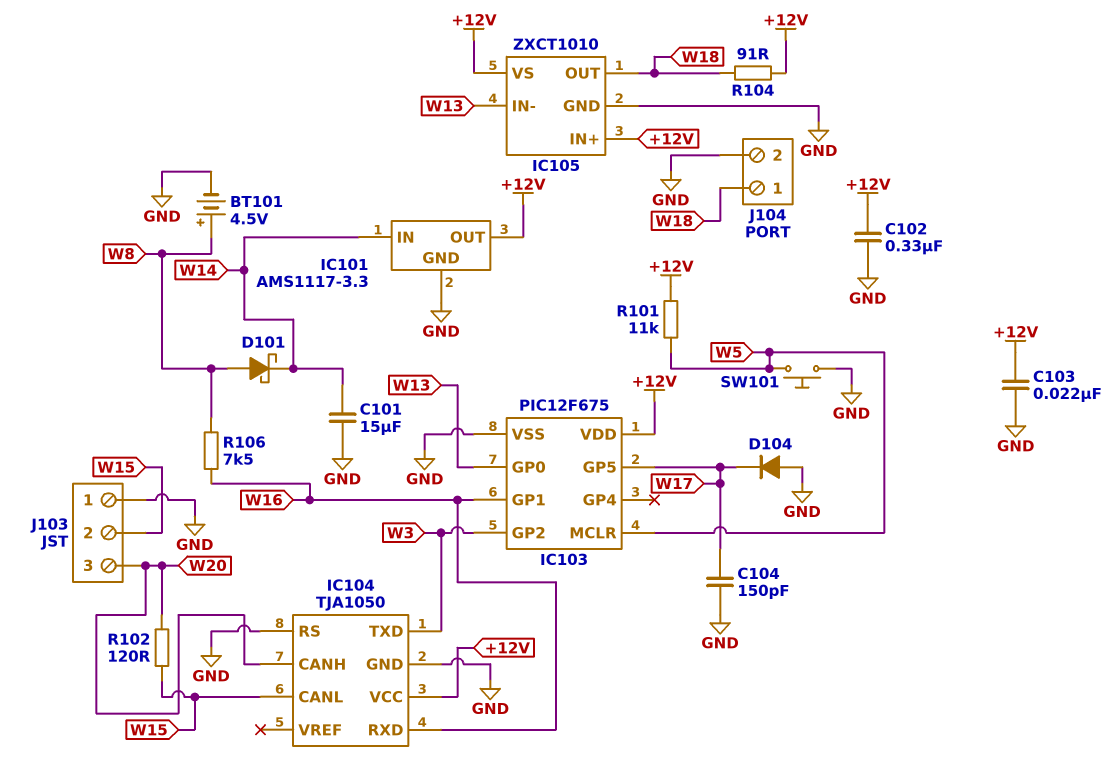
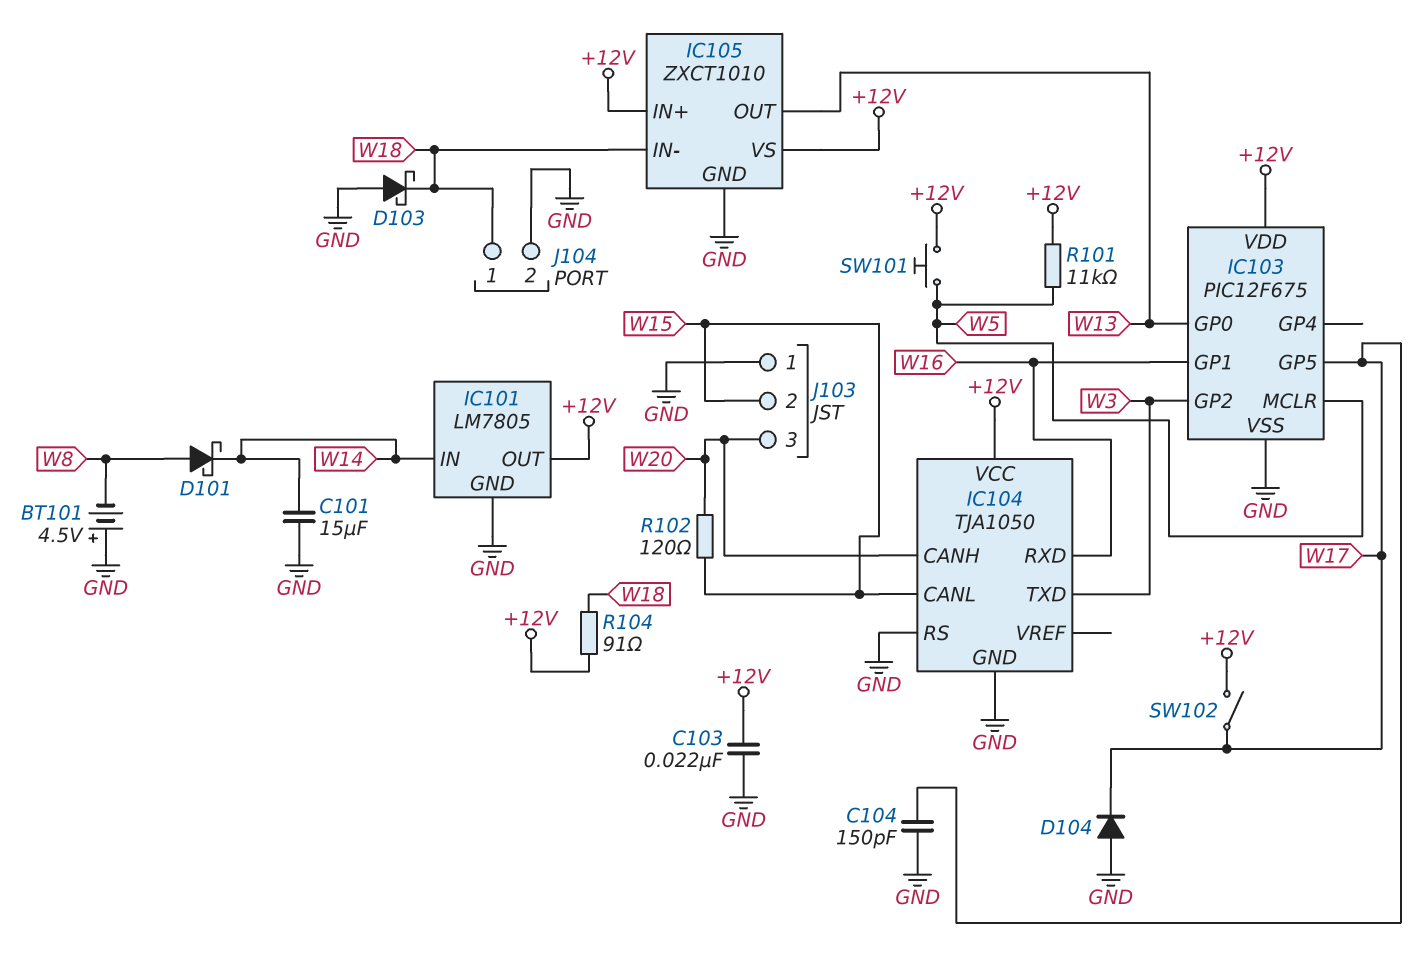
BT101: 4.5V (plus W8, minus GND) -> 4.5V (plus GND, minus W8)
C102: 330nF (+12V, GND) -> none
D103: none -> schottky (A GND, K W18)
IC101: AMS1117-3.3 -> LM7805
IC105 pin IN-: W13 -> W18
IC105 pin OUT: W18 -> W13
R106: 7.5k (W8, W16) -> none
SW101: button (GND, W5) -> button (+12V, W5)
SW102: none -> switch (+12V, W17)

